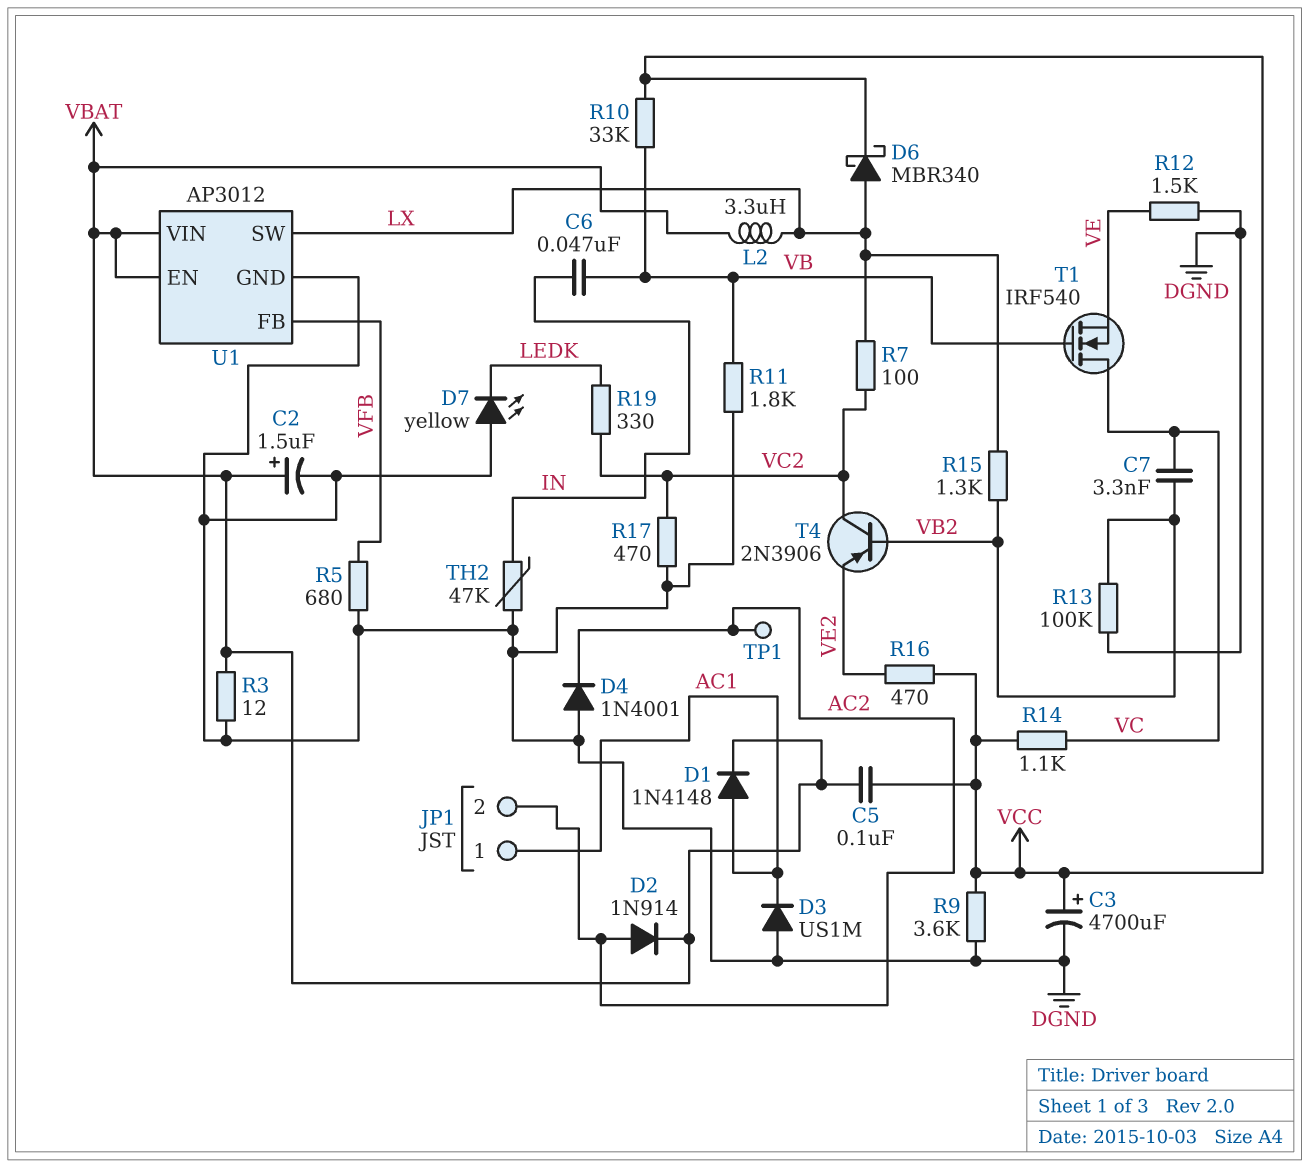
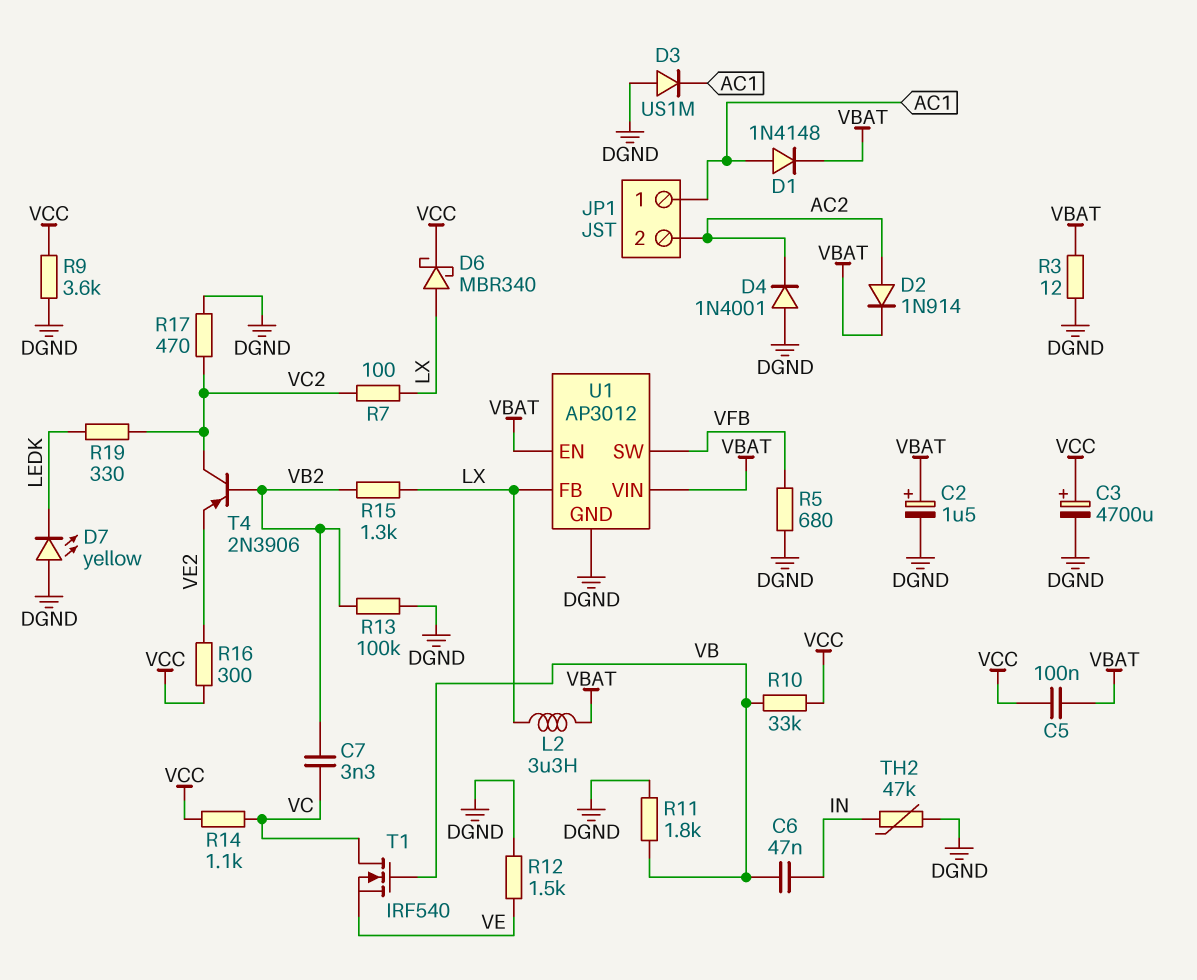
R16: 470 (VCC, VE2) -> 300 (VCC, VE2)
TP1: test point (AC2) -> none
U1 pin FB: VFB -> LX
U1 pin SW: LX -> VFB

